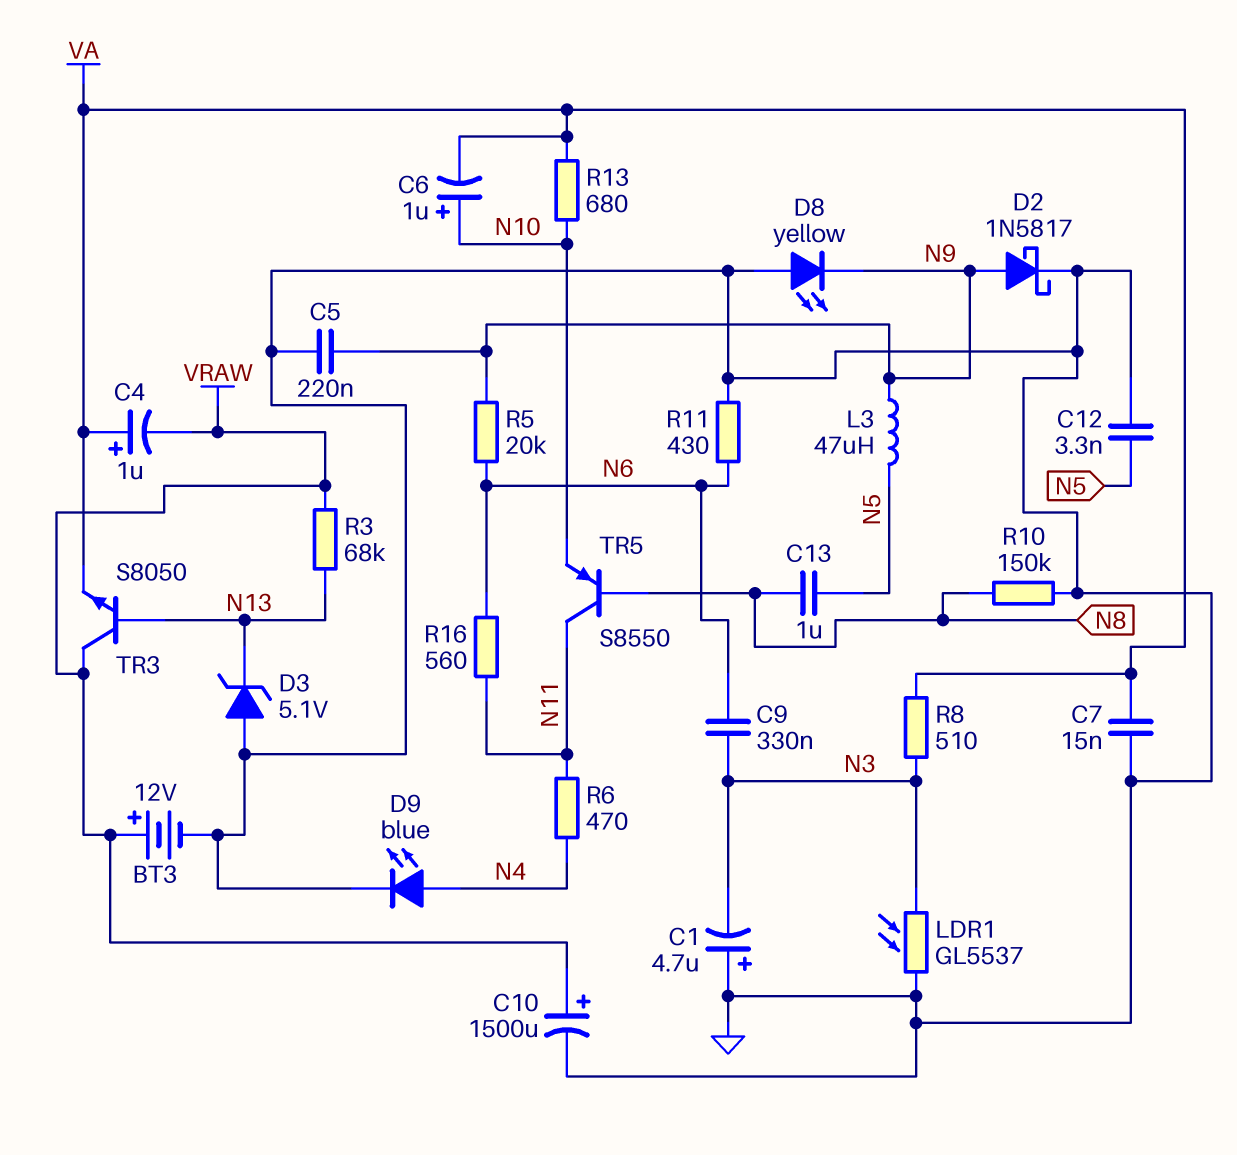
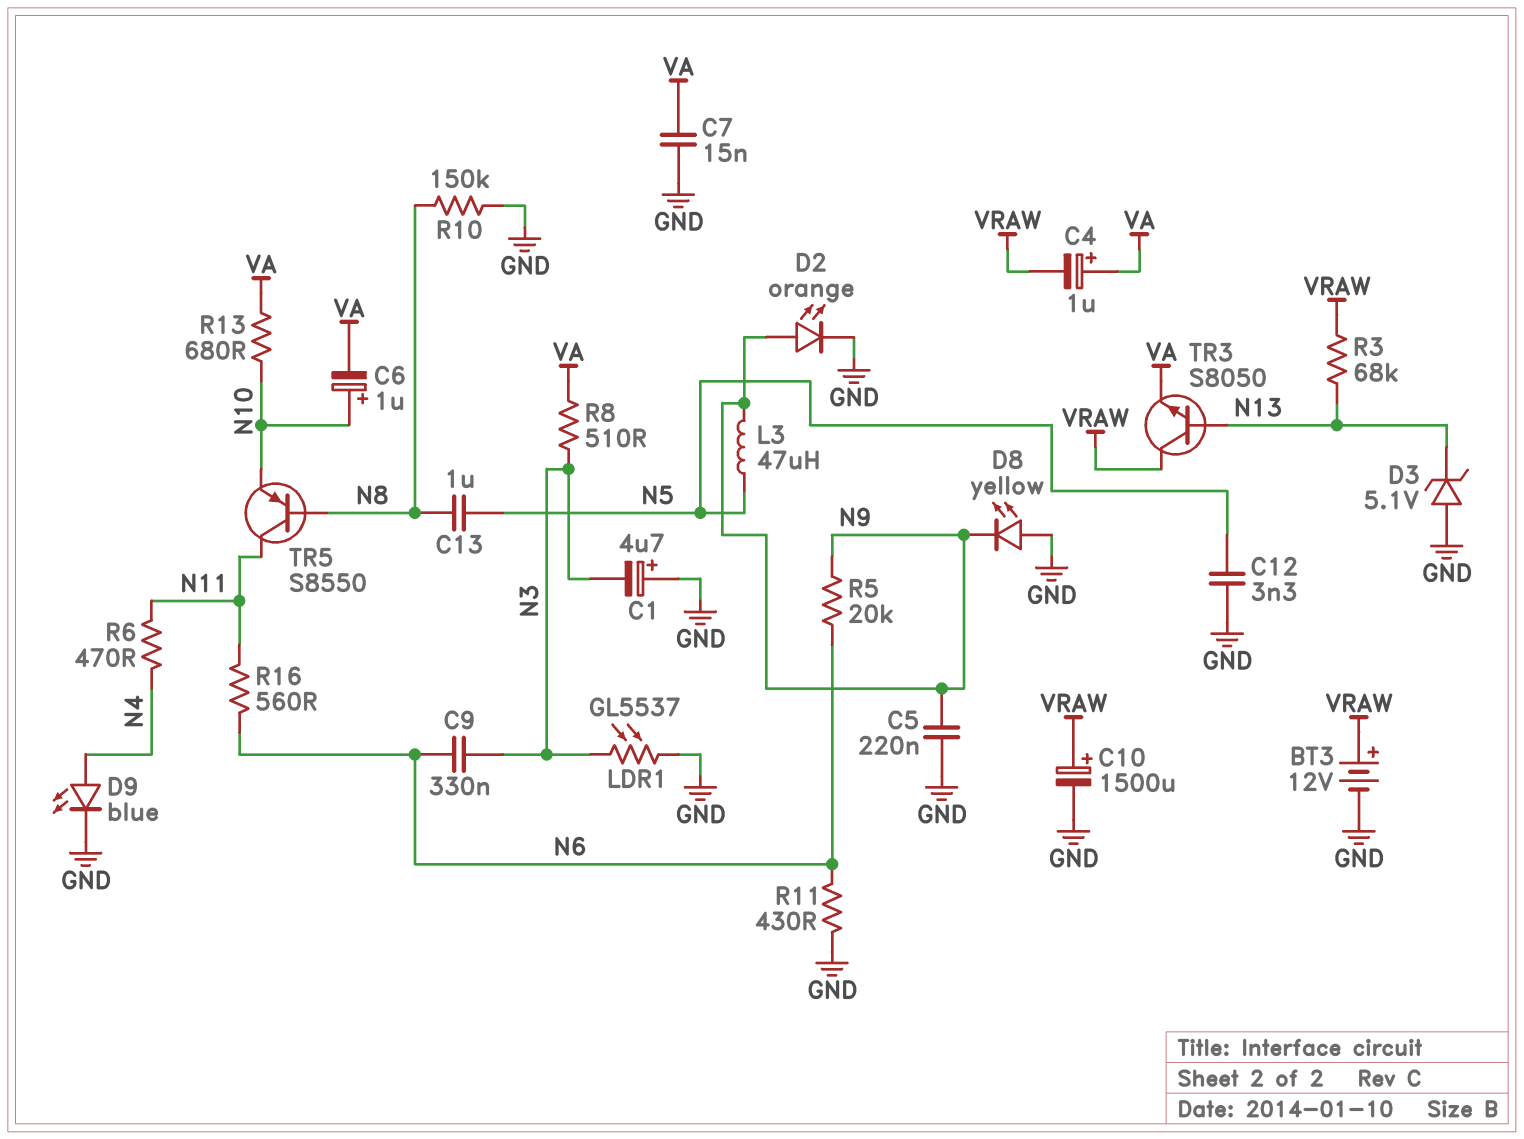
D2: schottky 1N5817 (A N9, K GND) -> LED orange (A N9, K GND)

